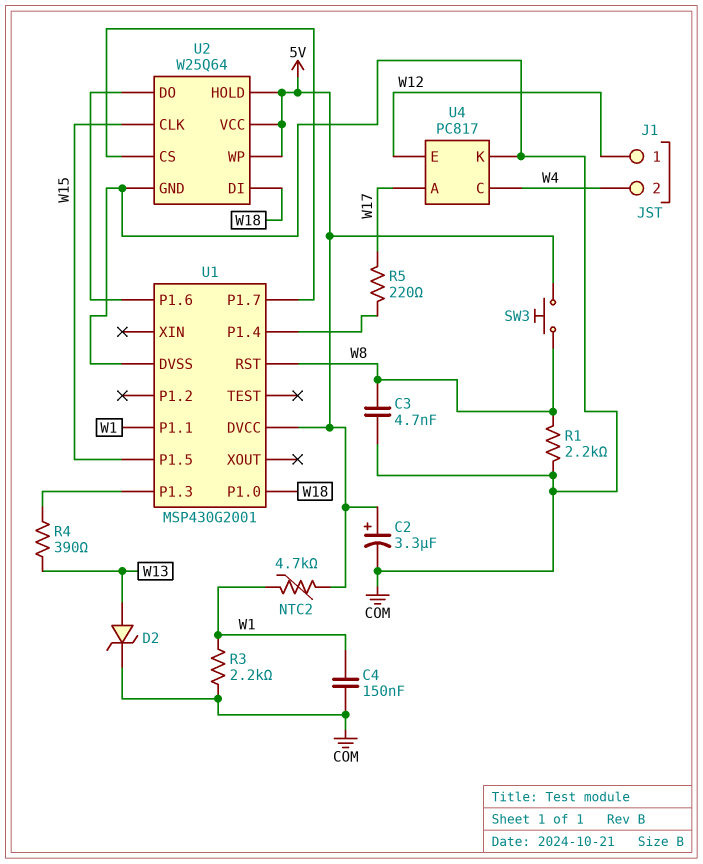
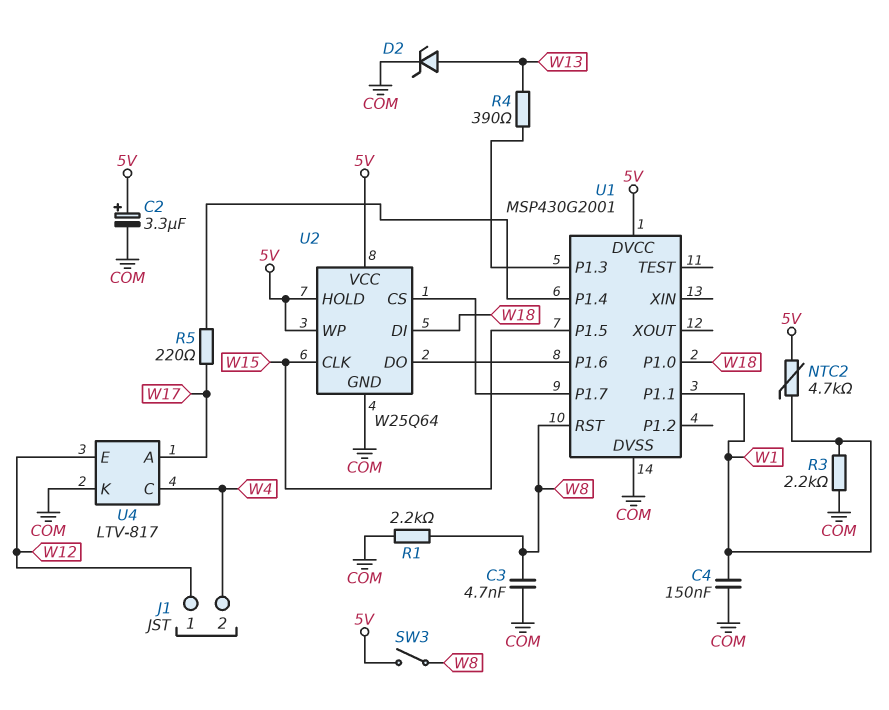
SW3: button (5V, W8) -> switch (5V, W8)
U4: PC817 -> LTV-817

